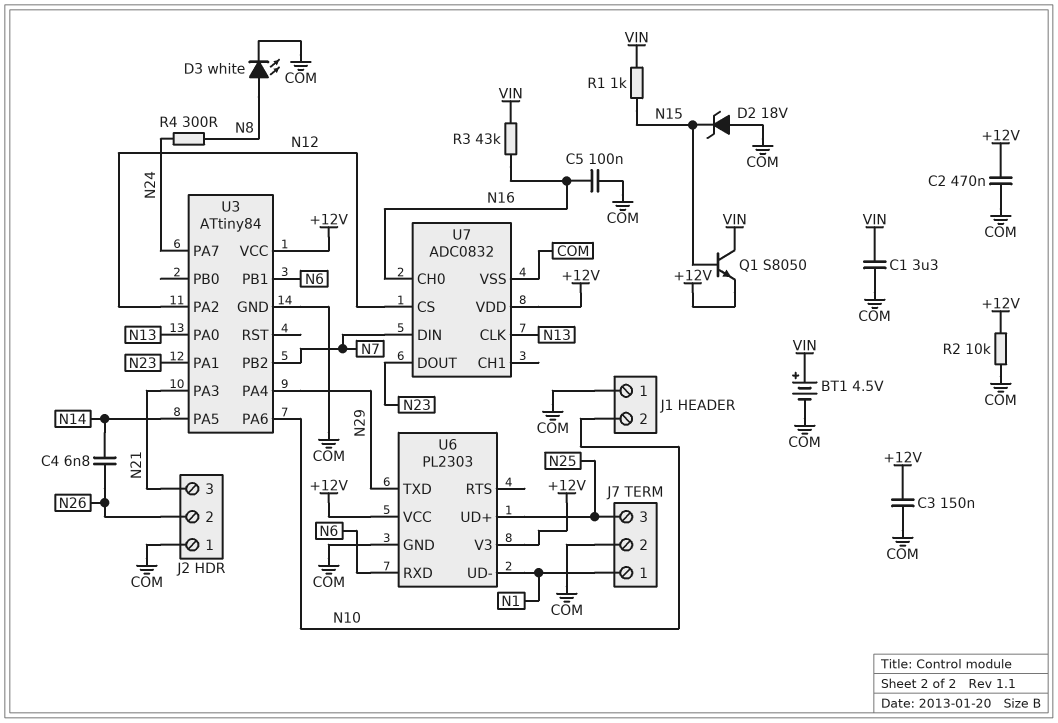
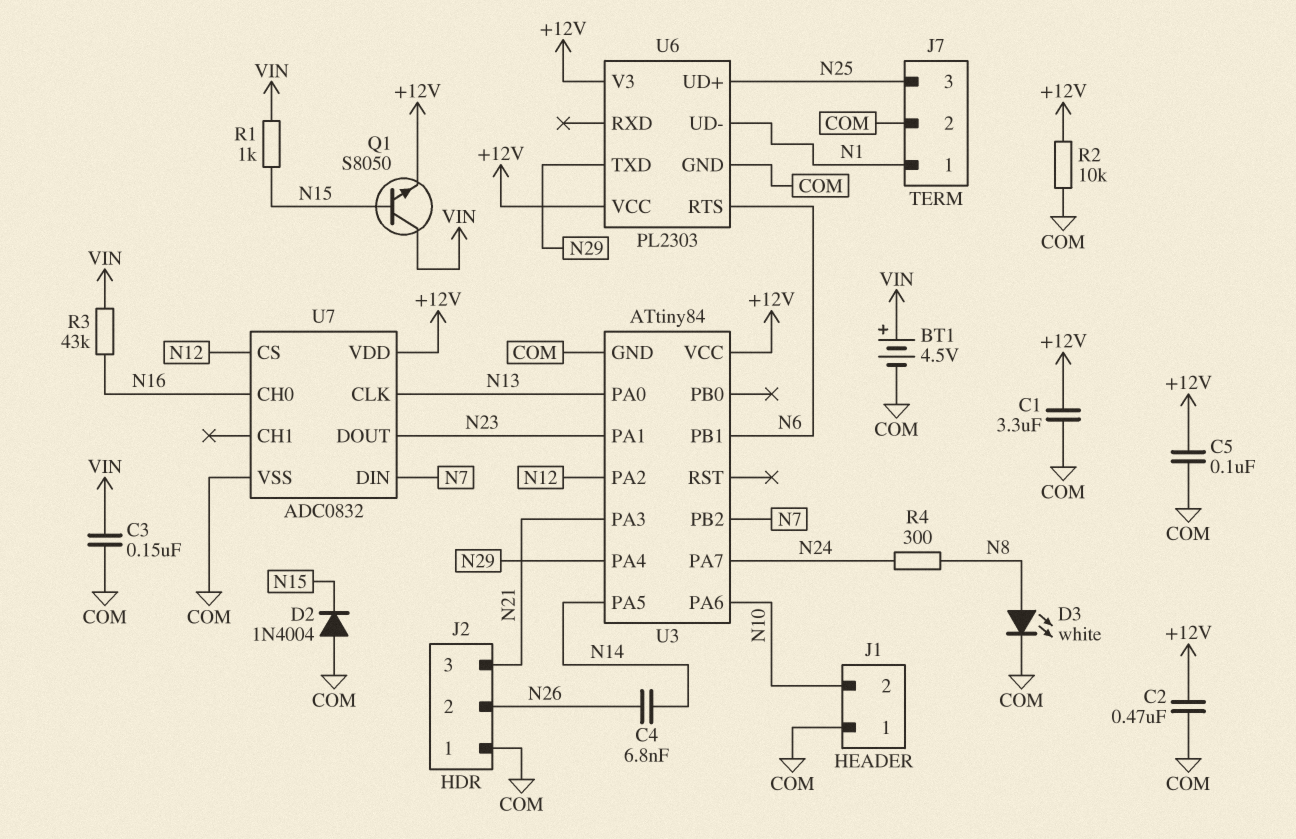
C1: 3.3uF (COM, VIN) -> 3.3uF (+12V, COM)
C3: 150nF (+12V, COM) -> 150nF (COM, VIN)
C5: 100nF (COM, N16) -> 100nF (+12V, COM)
D2: zener 18V (A COM, K N15) -> diode 1N4004 (A COM, K N15)
U6 pin RTS: none -> N6
U6 pin RXD: N6 -> none

